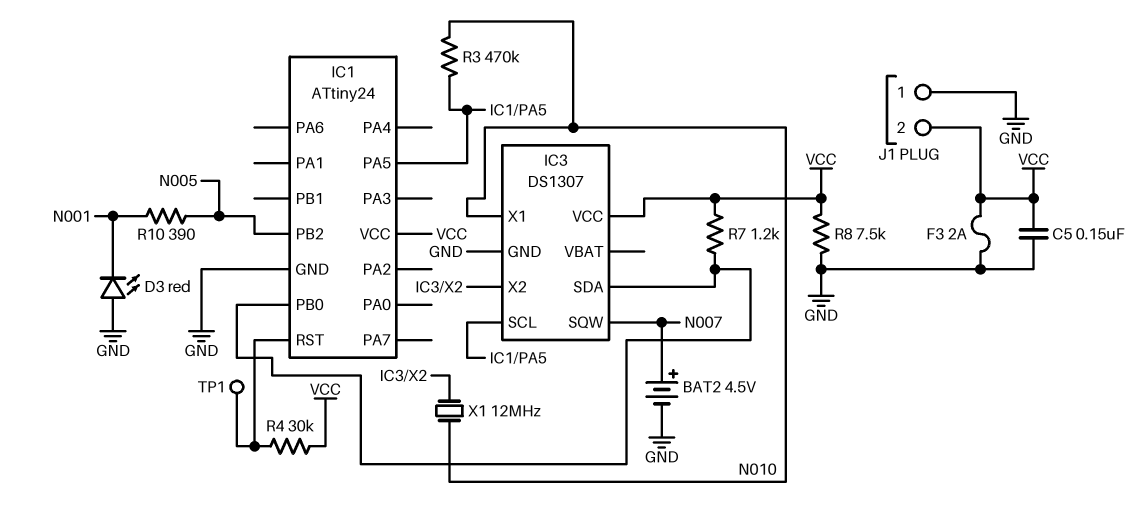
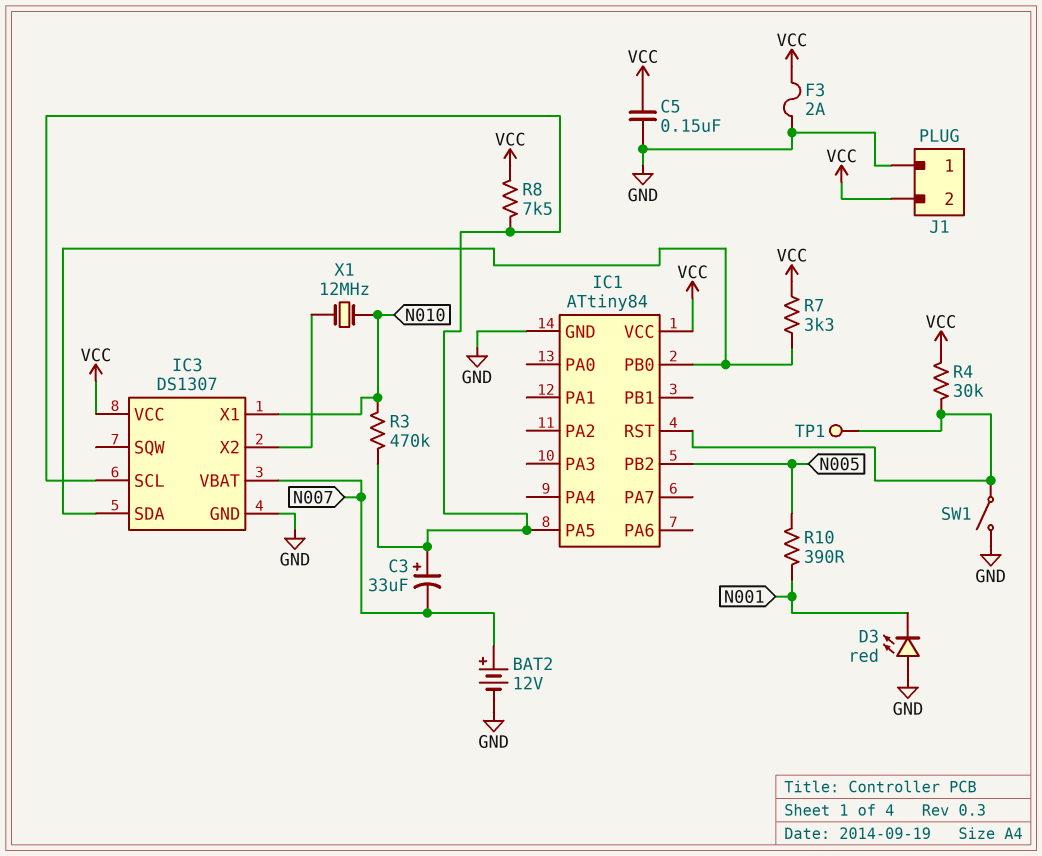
BAT2: 4.5V (plus N007, minus GND) -> 12V (plus N007, minus GND)
C3: none -> 33uF (plus IC1/PA5, minus N007)
IC1: ATtiny24 -> ATtiny84
IC3 pin SQW: N007 -> none
IC3 pin VBAT: none -> N007
R7: 1.2k (IC1/PB0, VCC) -> 3.3k (IC1/PB0, VCC)
R8: 7.5k (GND, VCC) -> 7.5k (IC1/PA5, VCC)
SW1: none -> switch (GND, IC1/RST)

